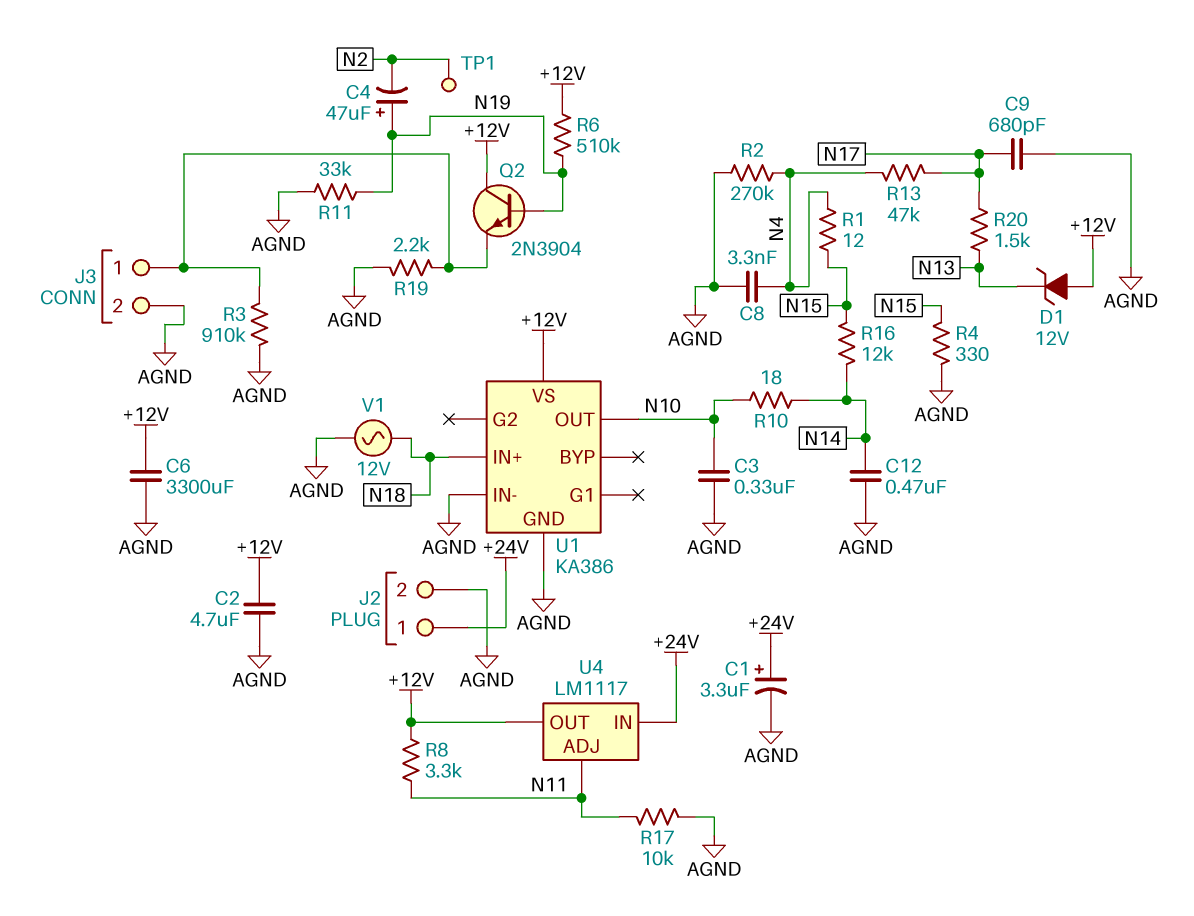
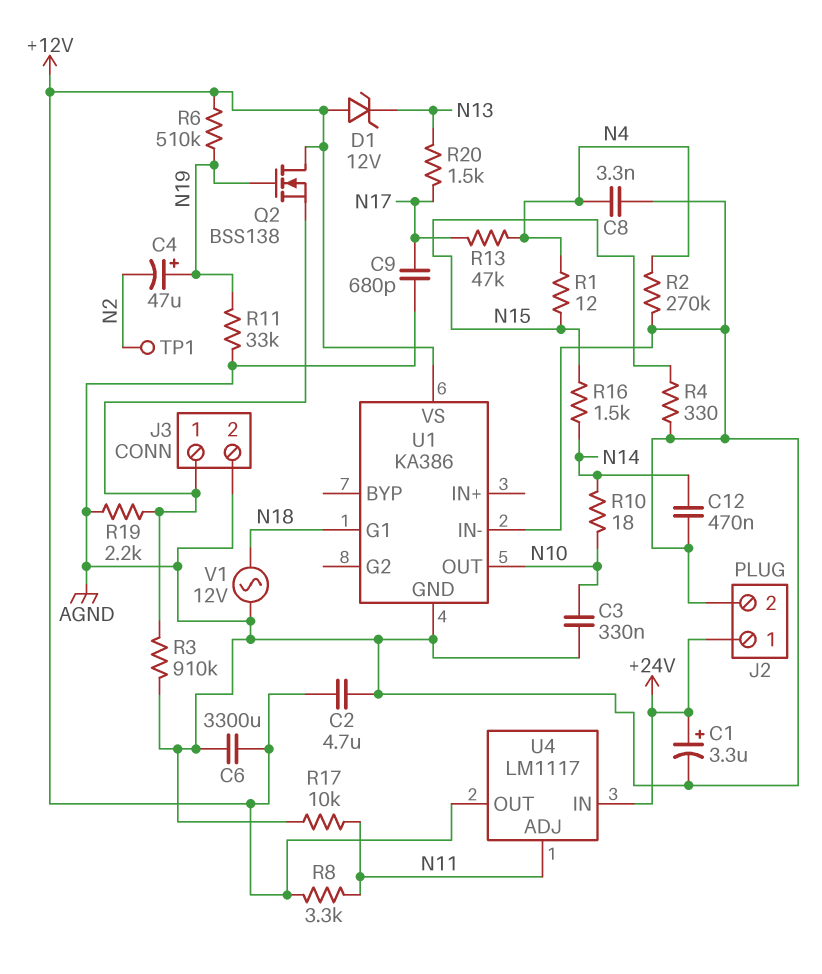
Q2: NPN 2N3904 (B N19, C +12V, E J3/1) -> NMOS BSS138 (G N19, D +12V, S J3/1)
R16: 12k (N14, N15) -> 1.5k (N14, N15)
U1 pin G1: none -> N18
U1 pin IN+: N18 -> none

